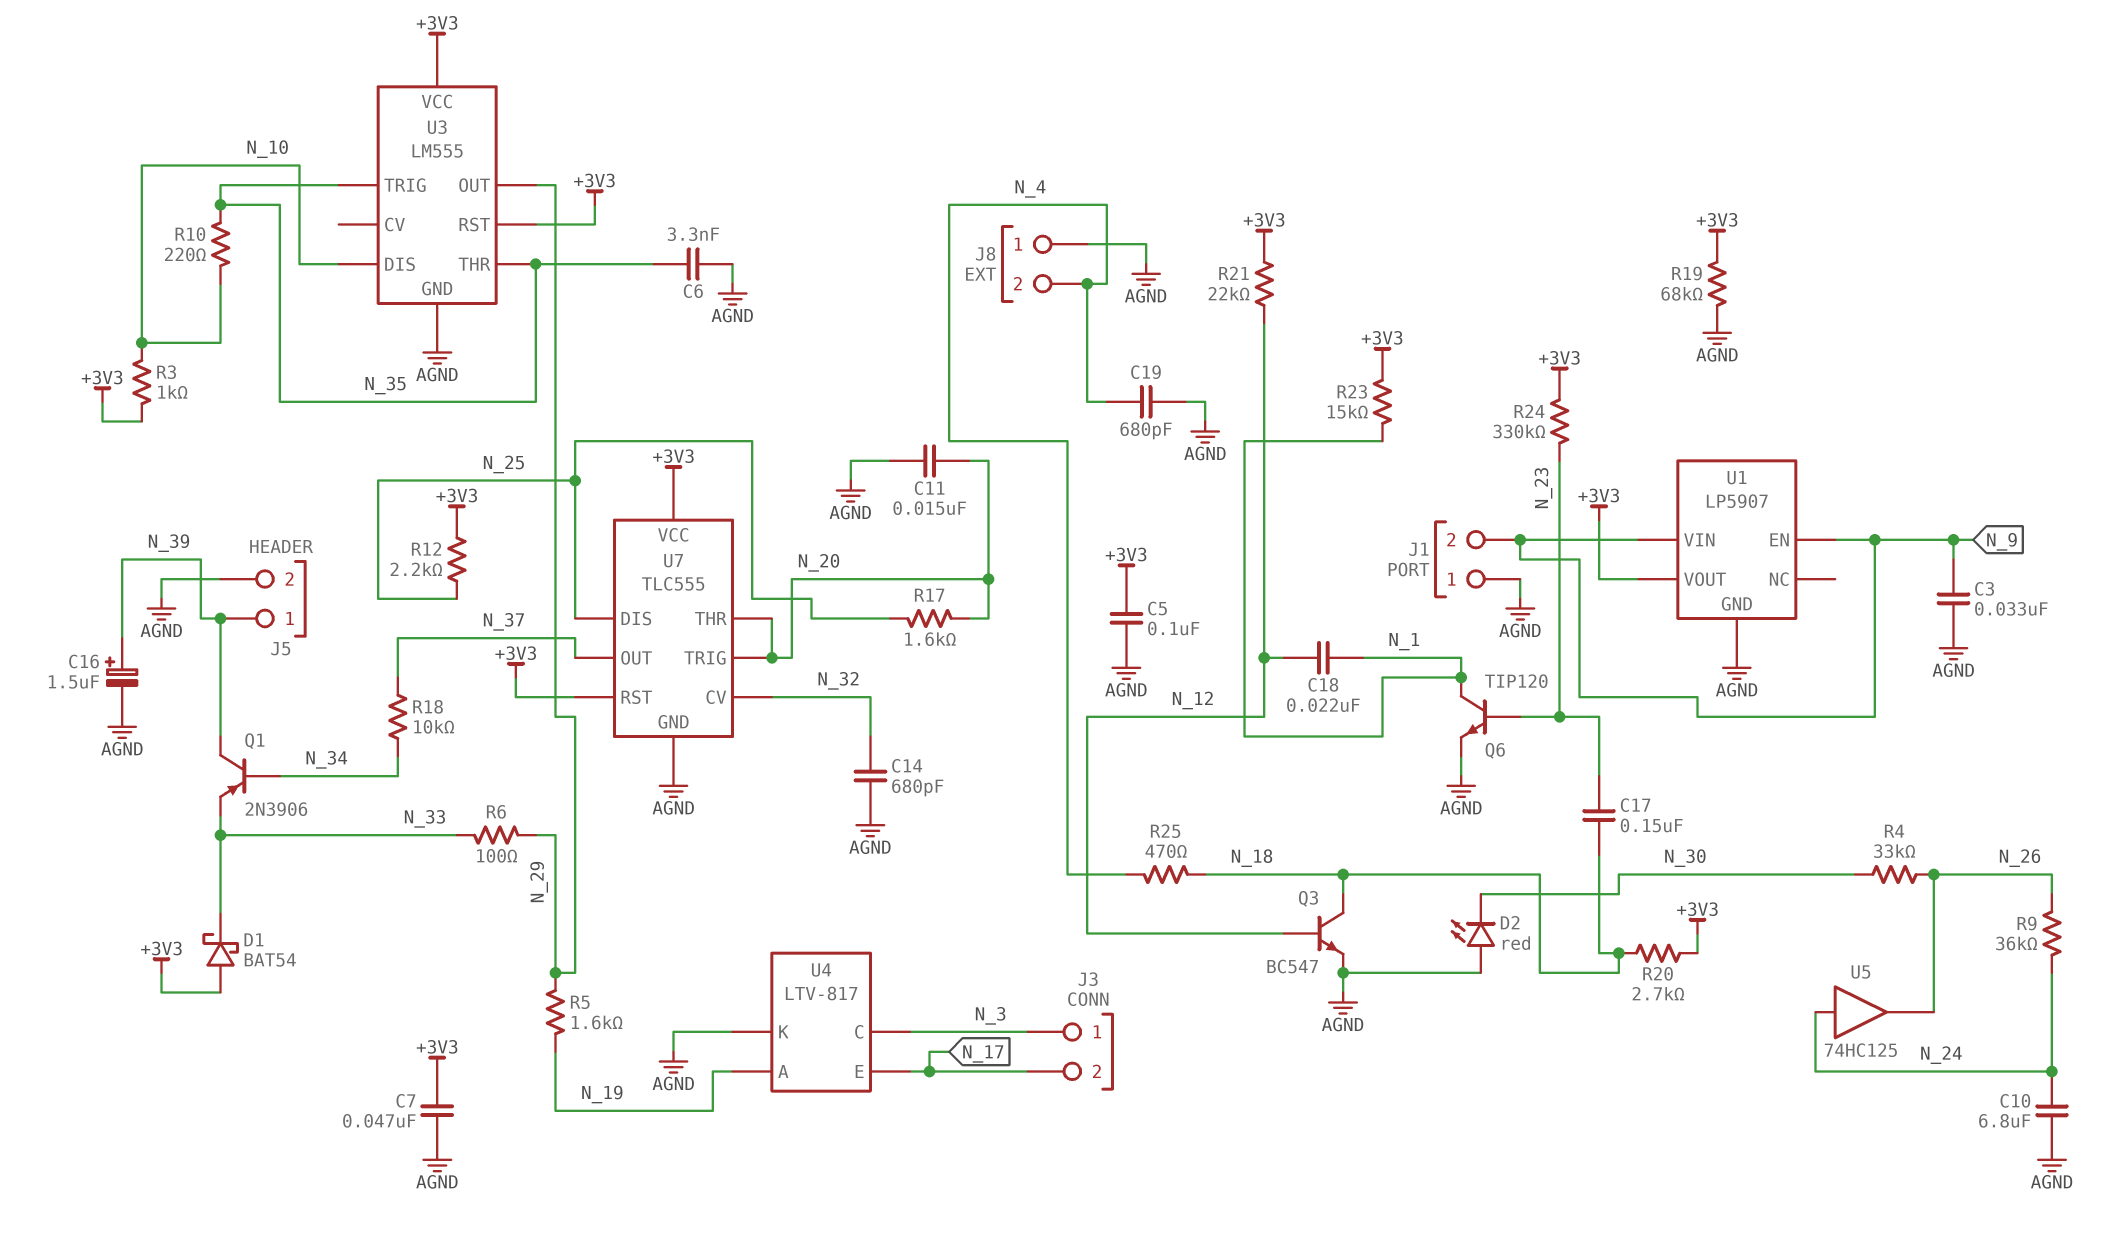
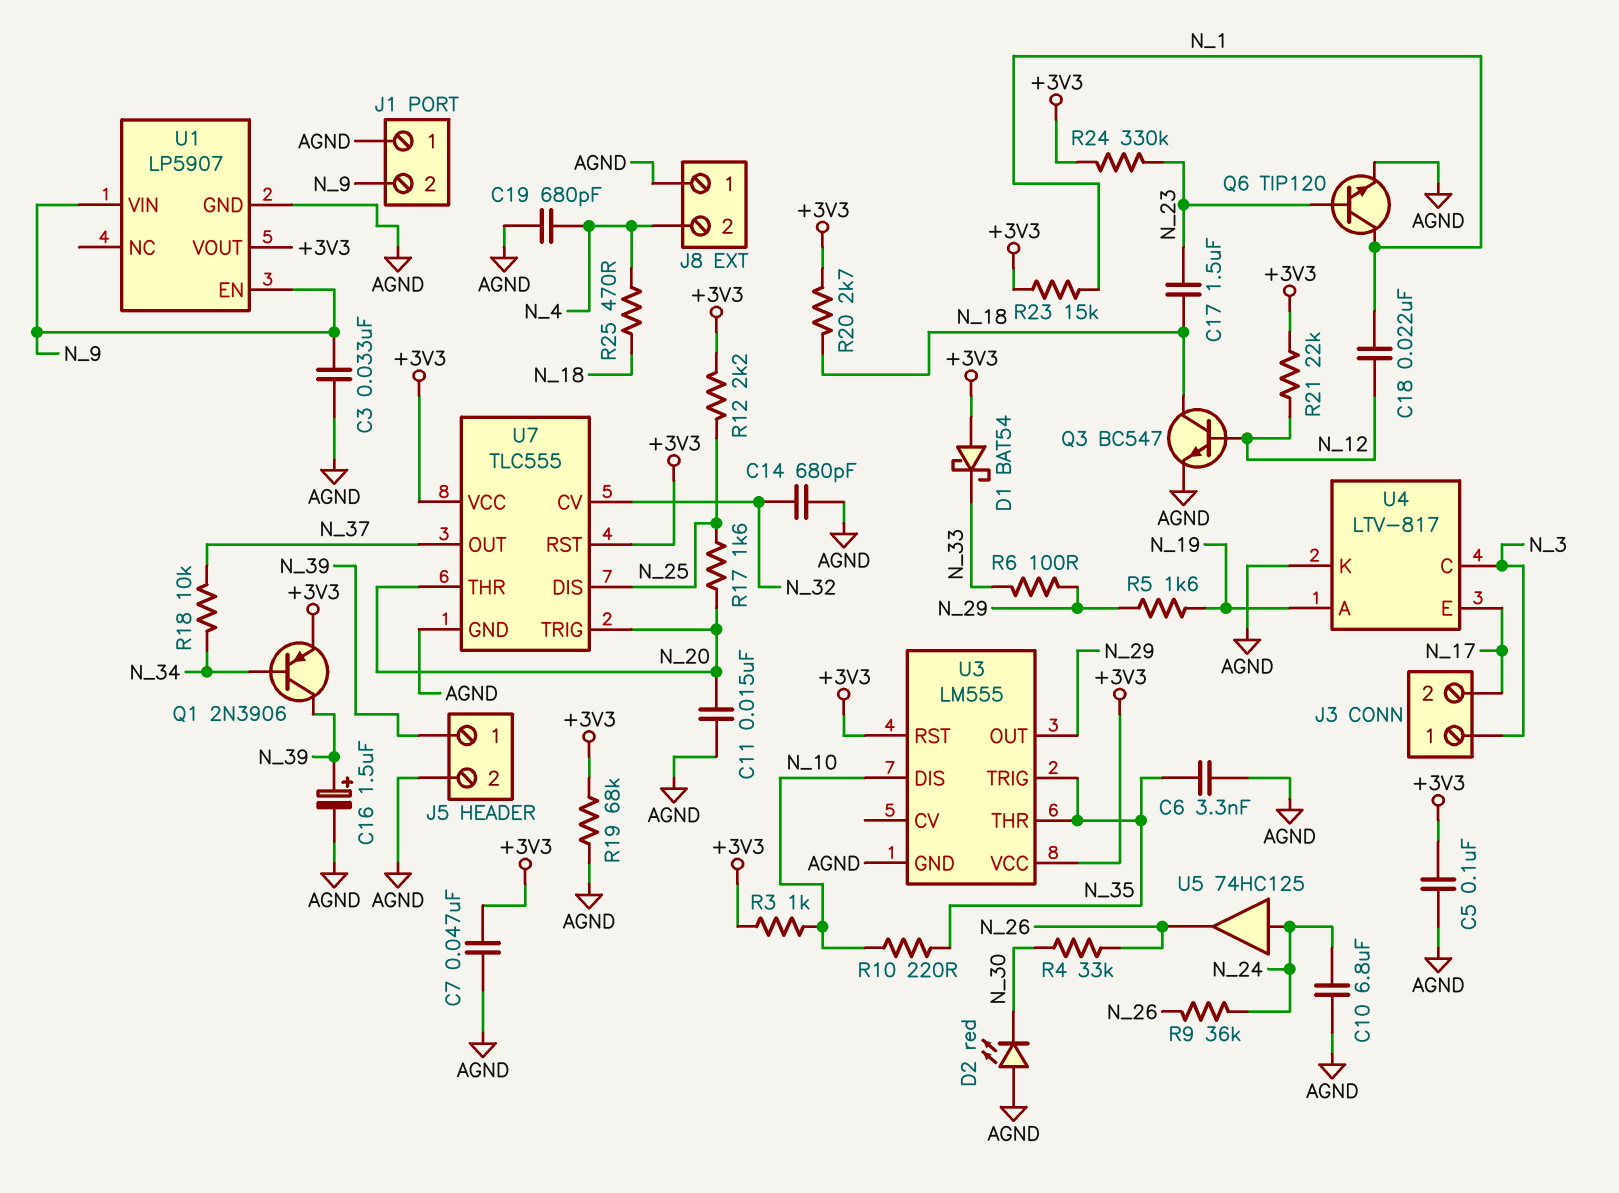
C17: 150nF (N_18, N_23) -> 1.5uF (N_18, N_23)
Q1: PNP 2N3906 (B N_34, C N_39, E N_33) -> PNP 2N3906 (B N_34, C N_39, E +3V3)

